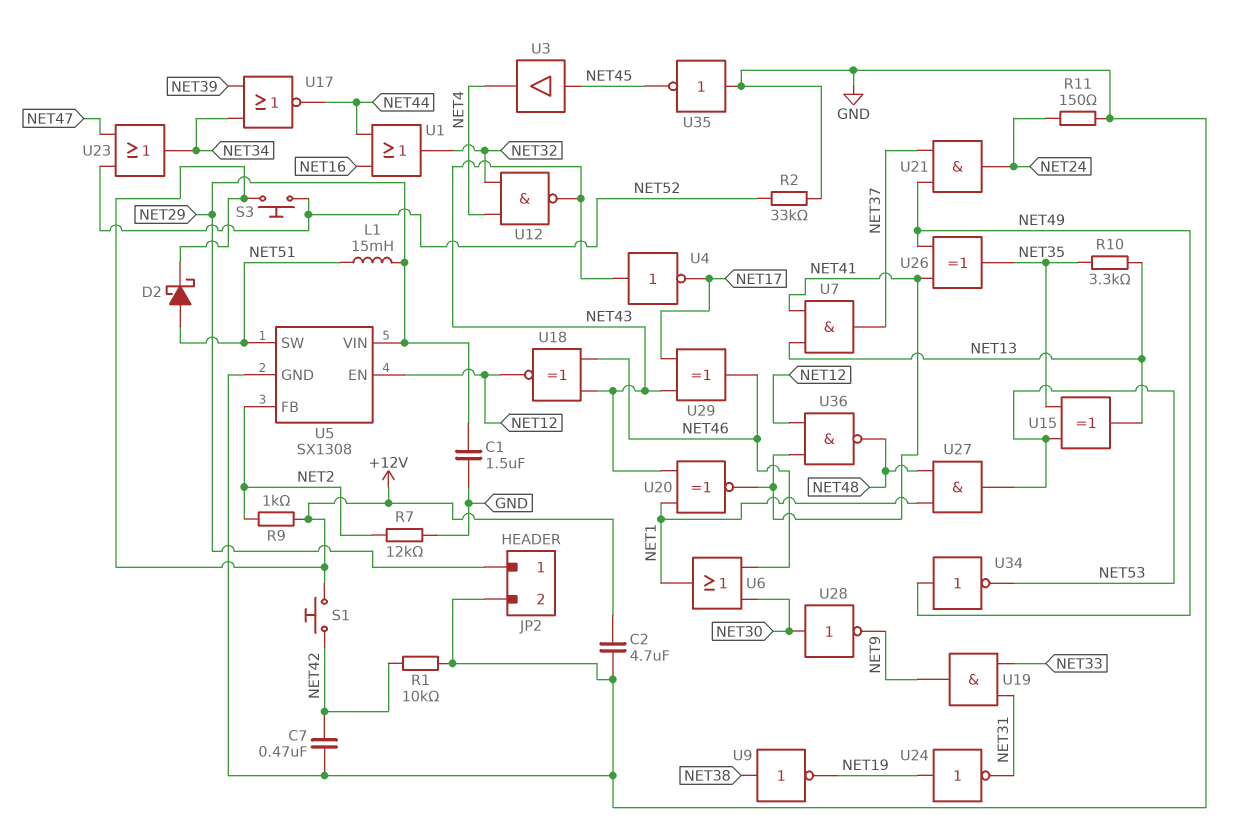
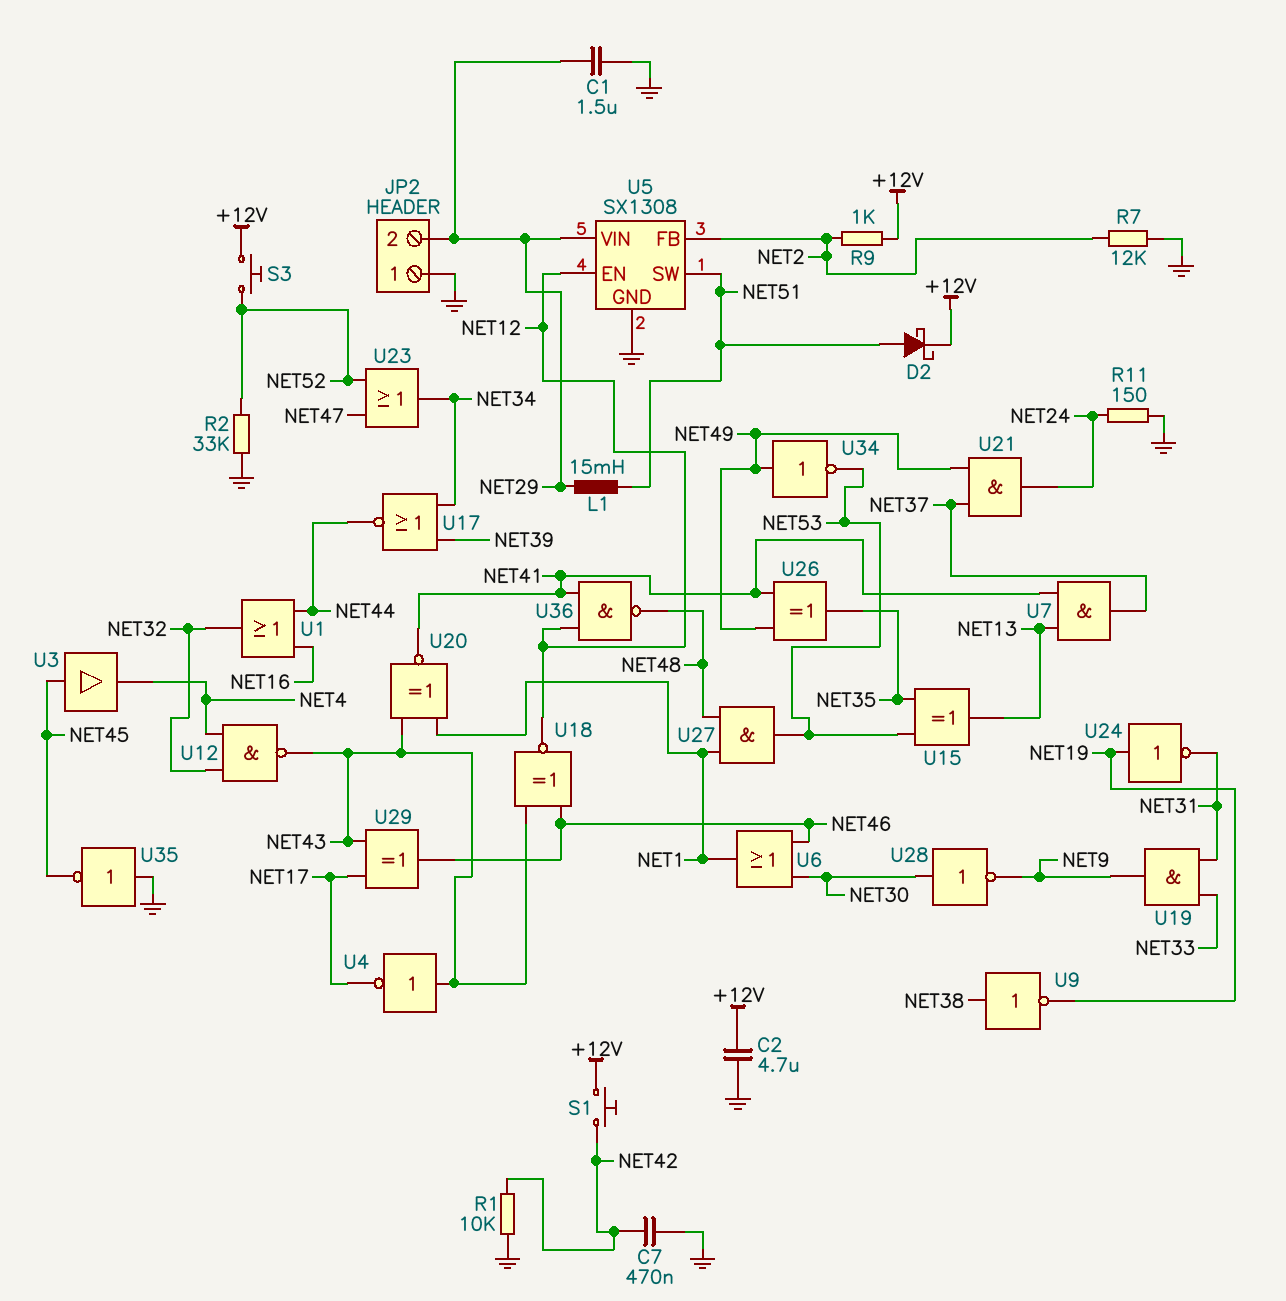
JP2 pin 1: NET29 -> GND
JP2 pin 2: GND -> NET29
R10: 3.3k (NET13, NET35) -> none

